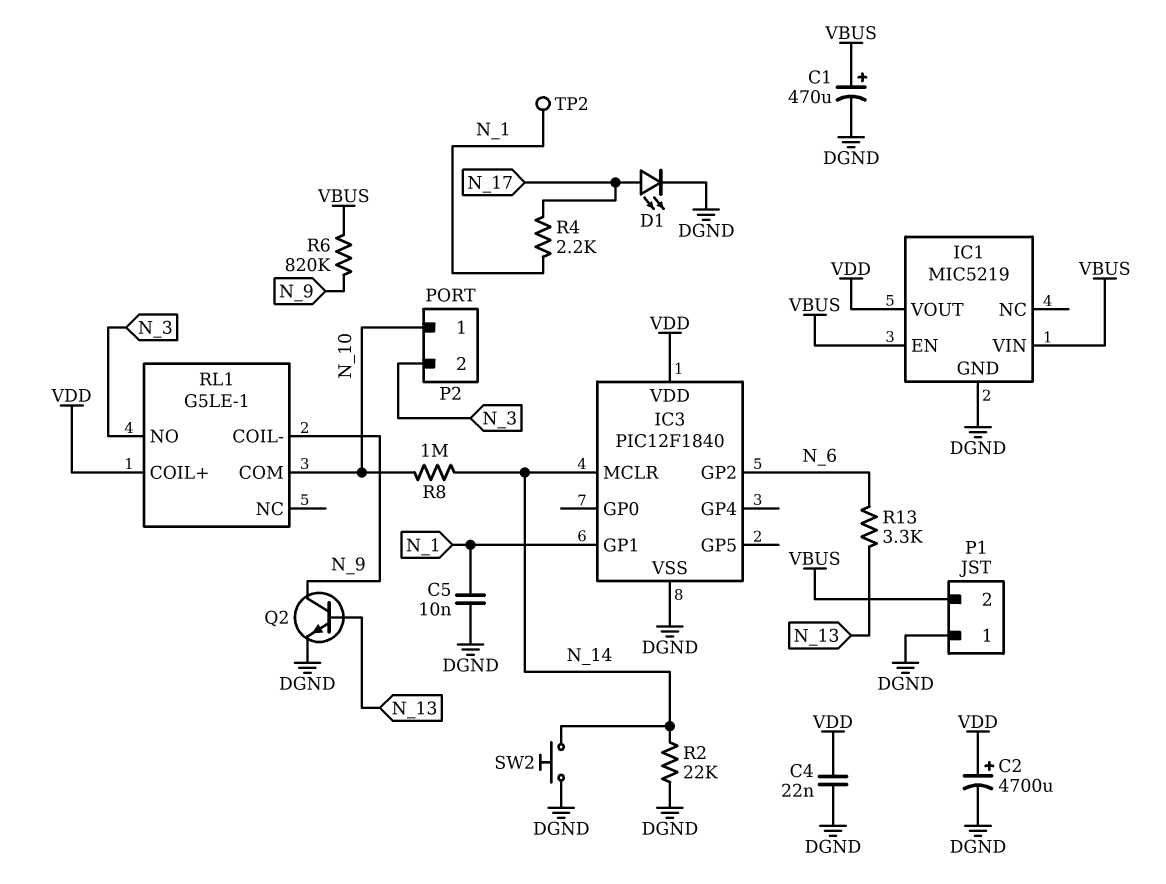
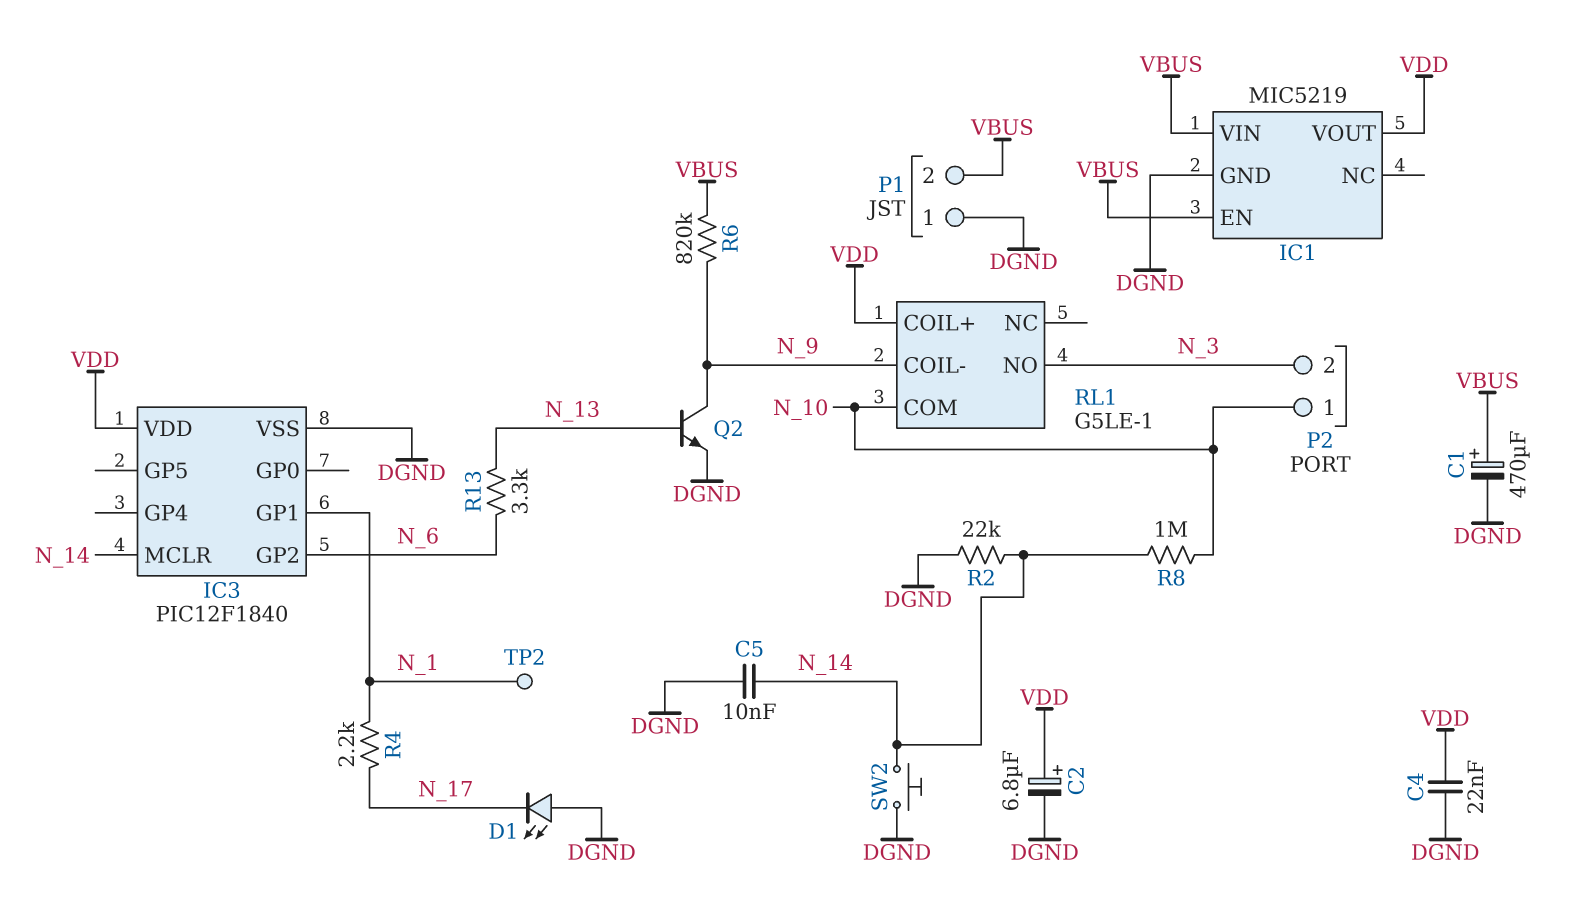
C2: 4700uF (plus VDD, minus DGND) -> 6.8uF (plus VDD, minus DGND)
C5: 10nF (DGND, N_1) -> 10nF (DGND, N_14)
D1: LED (A N_17, K DGND) -> LED (A DGND, K N_17)

